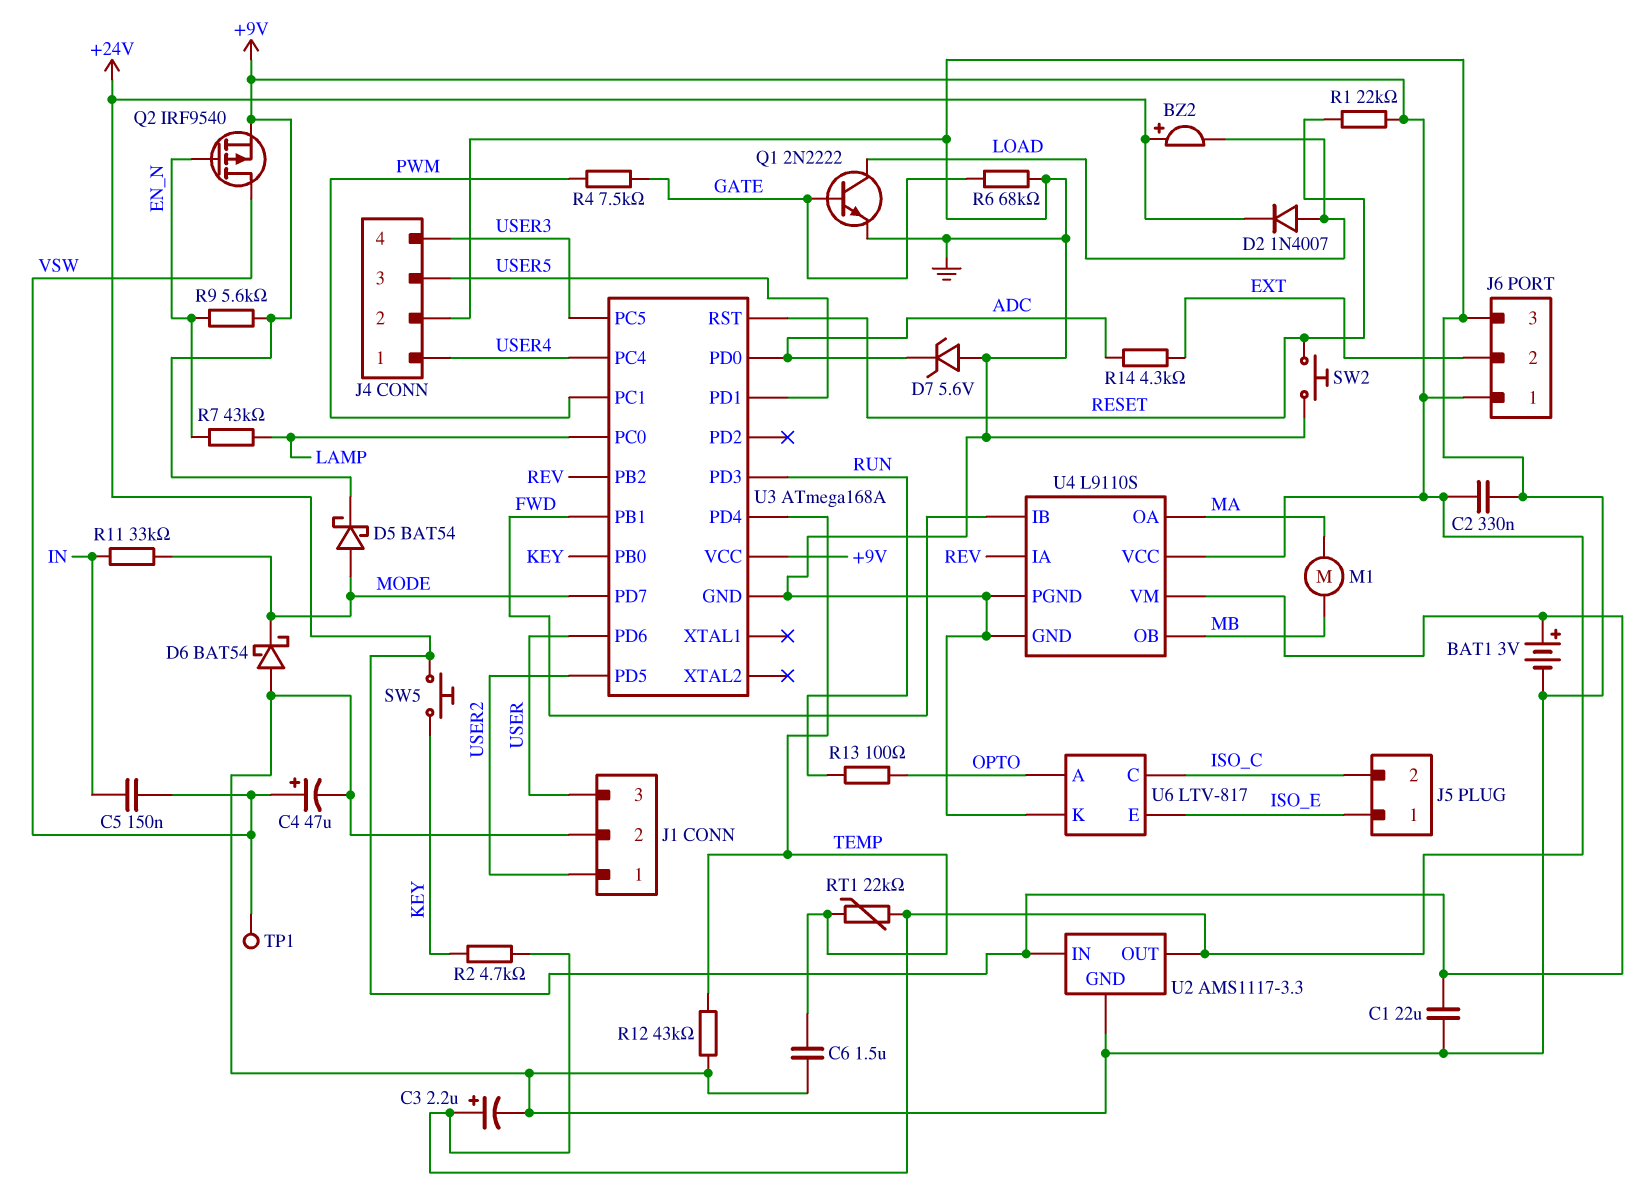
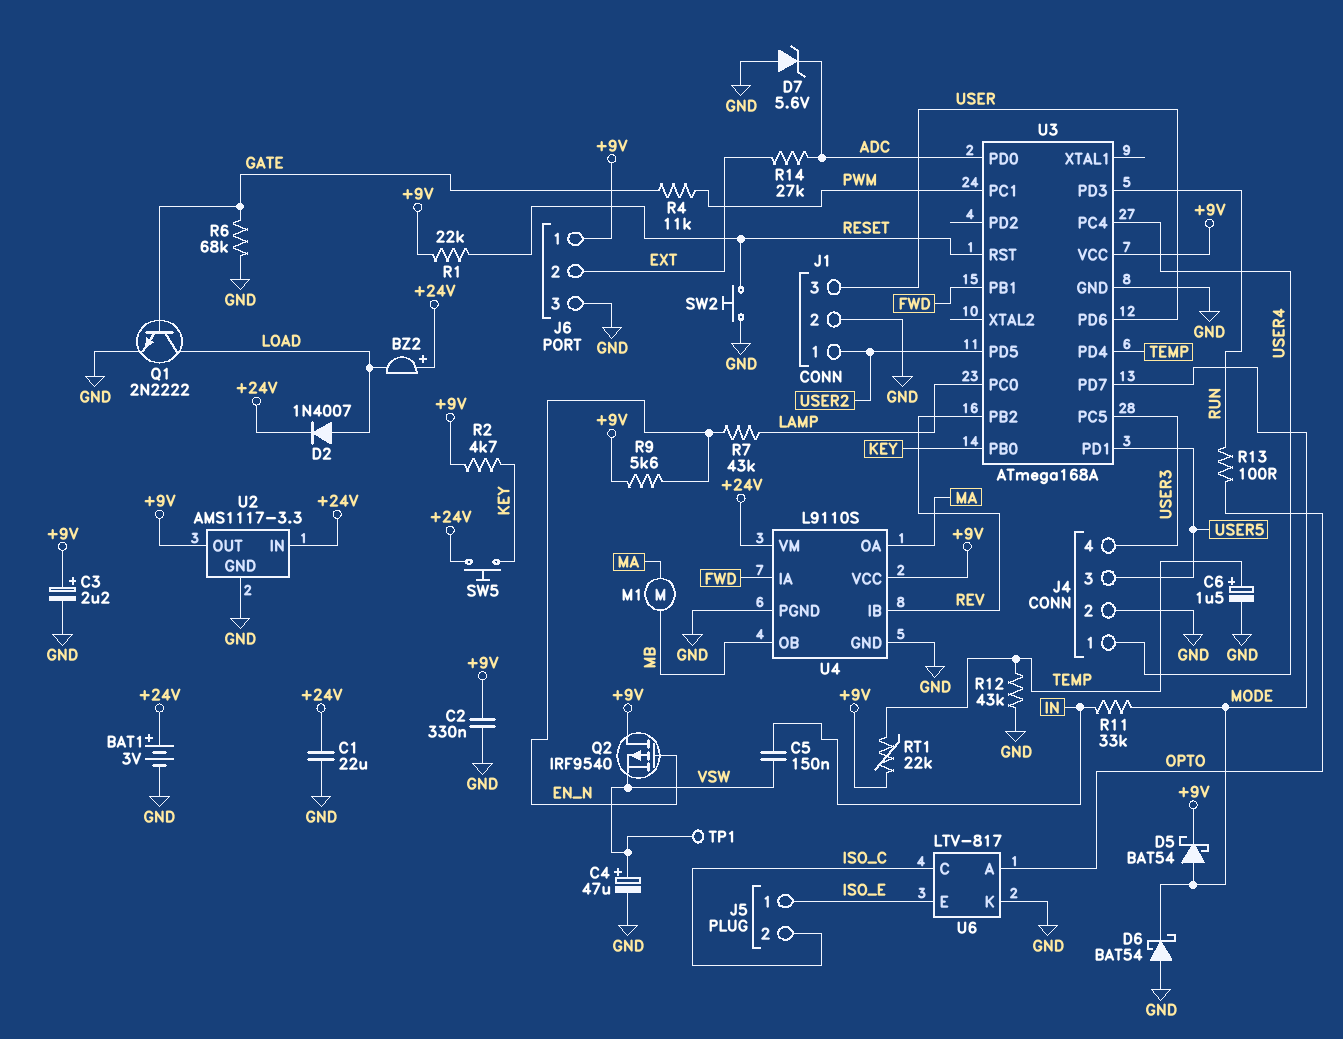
C6: 1.5uF (GND, TEMP) -> 1.5uF (plus TEMP, minus GND)
Q2: PMOS IRF9540 (G EN_N, D VSW, S +9V) -> PMOS IRF9540 (G EN_N, D +9V, S VSW)
R4: 7.5k (GATE, PWM) -> 11k (GATE, PWM)
R14: 4.3k (ADC, EXT) -> 27k (ADC, EXT)
U4 pin IA: REV -> FWD
U4 pin IB: FWD -> REV

